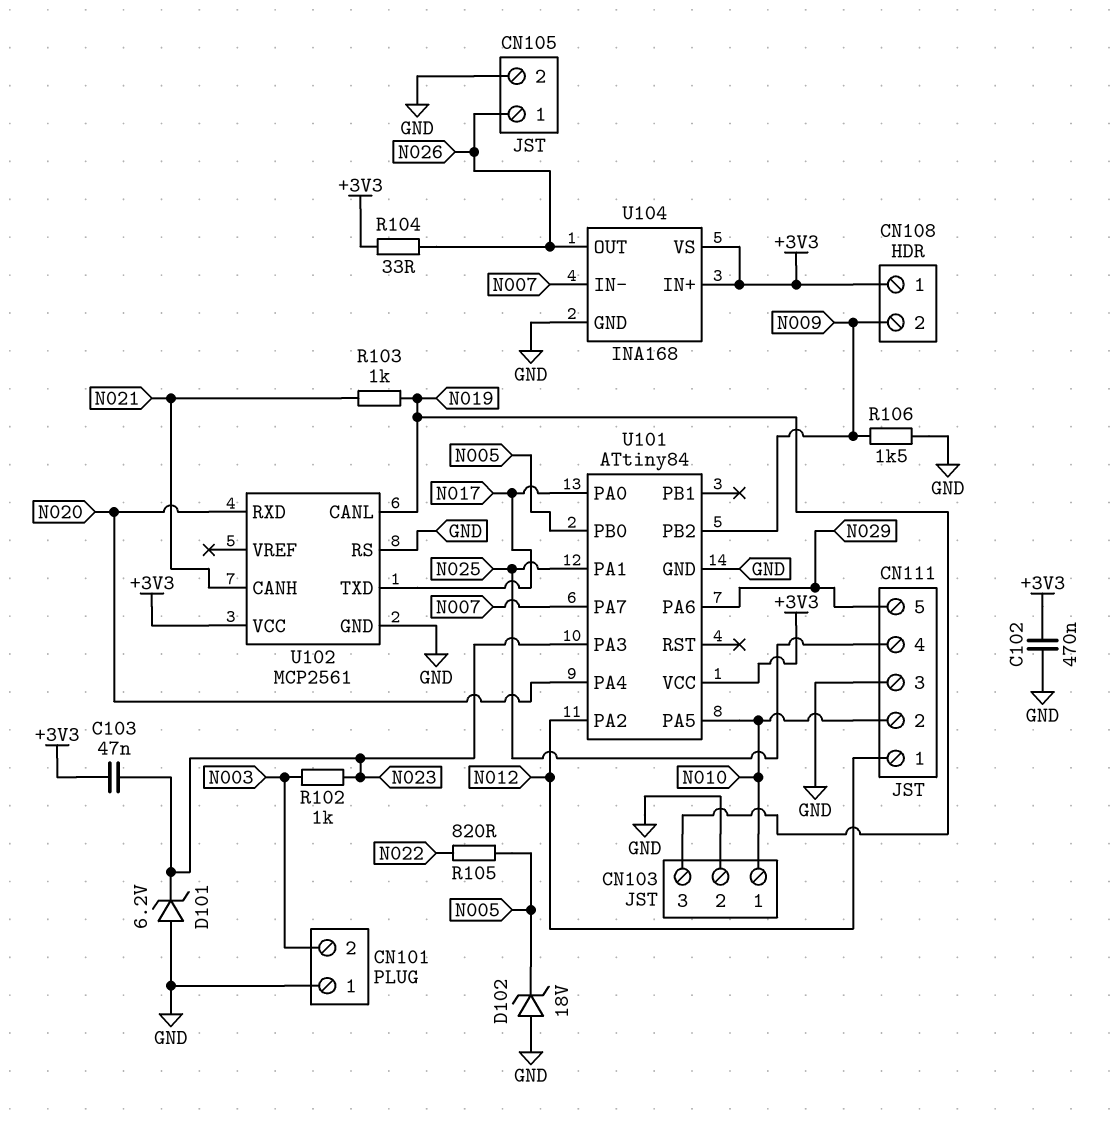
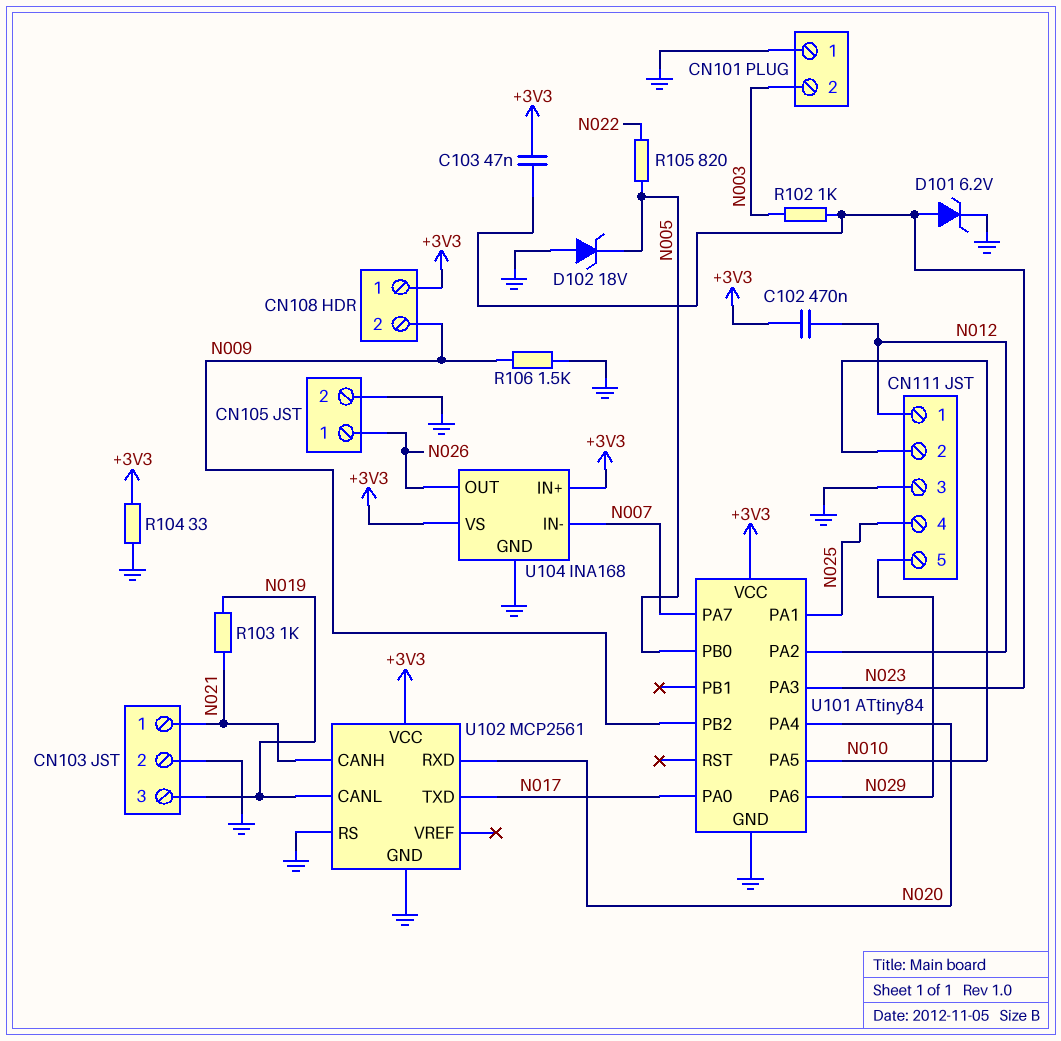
C102: 470nF (+3V3, GND) -> 470nF (+3V3, N012)
CN103 pin 1: N010 -> N021
D101: zener 6.2V (A GND, K N023) -> zener 6.2V (A N023, K GND)
R104: 33 (+3V3, N026) -> 33 (+3V3, GND)

